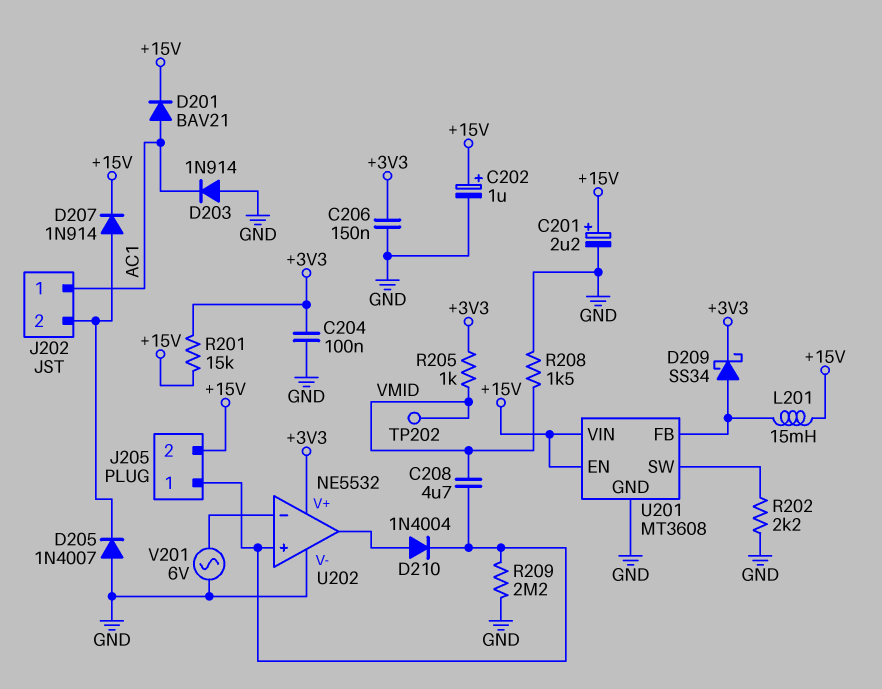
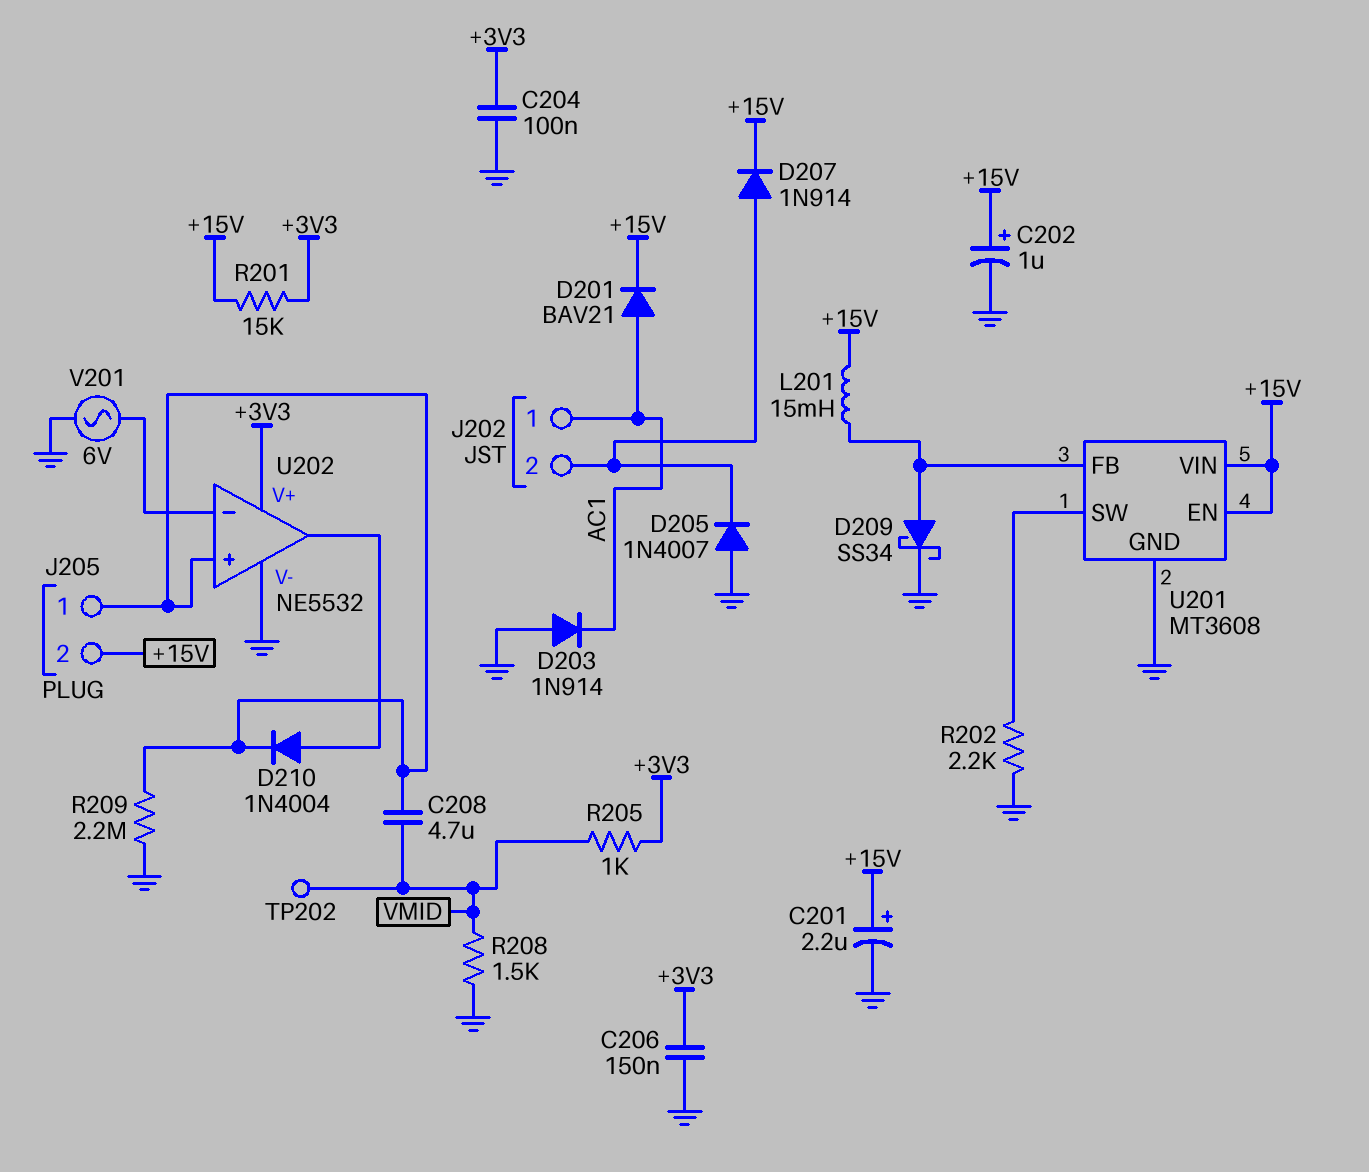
D209: schottky SS34 (A U201/FB, K +3V3) -> schottky SS34 (A U201/FB, K GND)

